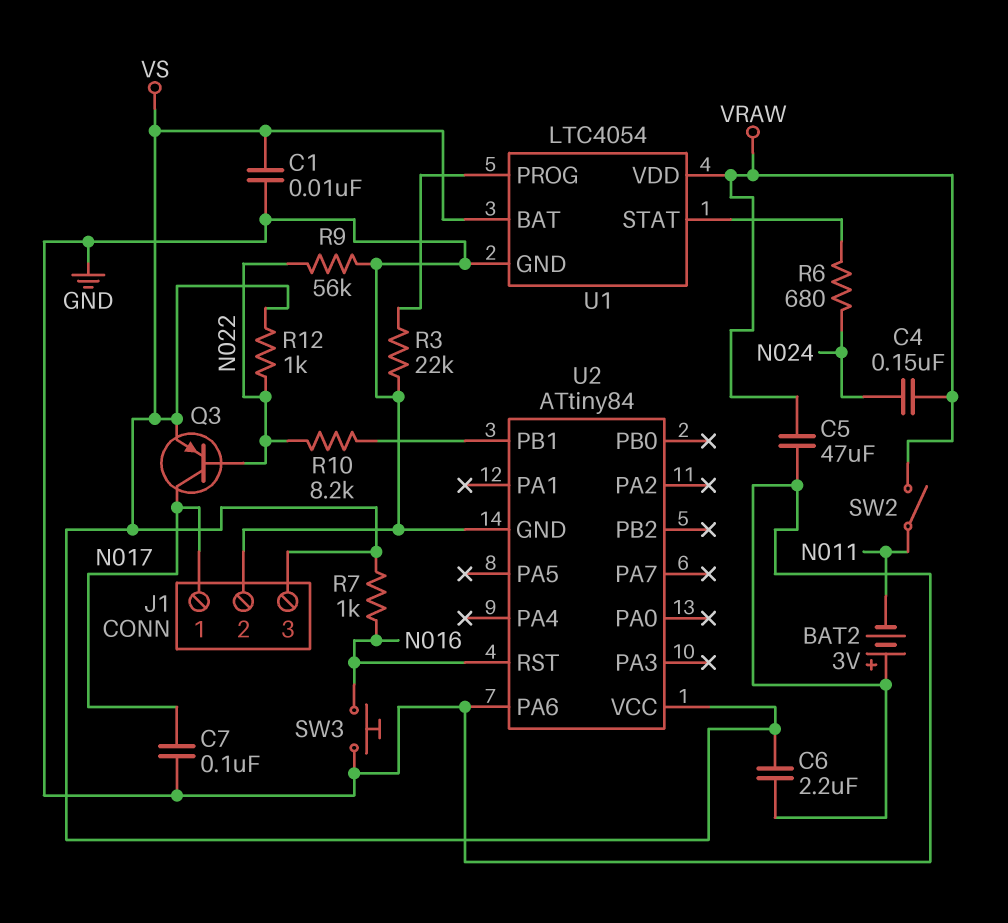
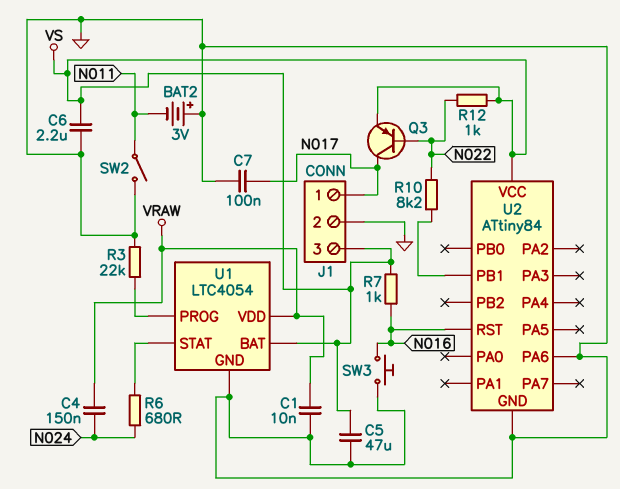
C1: 10nF (GND, VS) -> 10nF (GND, VRAW)
C5: 47uF (GND, VRAW) -> 47uF (GND, VS)
R9: 56k (GND, N022) -> none
SW2: switch (N011, VRAW) -> switch (GND, N011)

